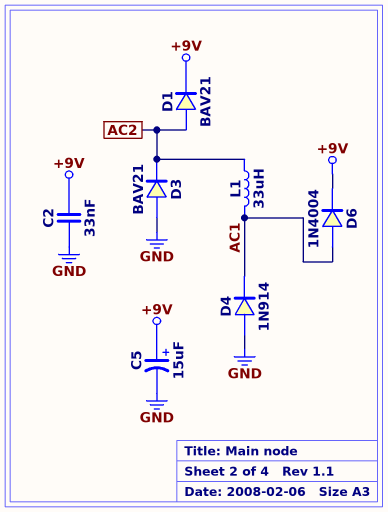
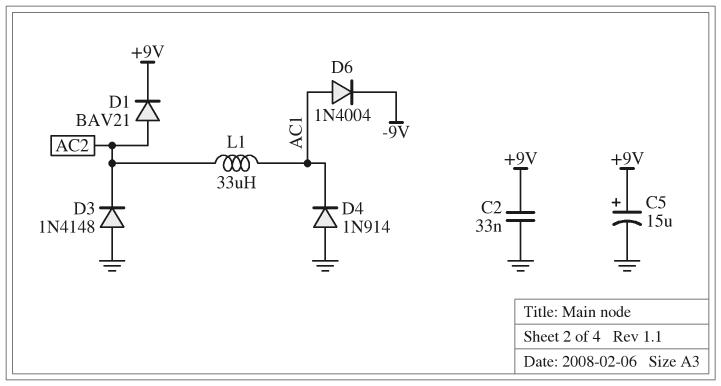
D3: diode BAV21 (A GND, K AC2) -> diode 1N4148 (A GND, K AC2)
D6: diode 1N4004 (A AC1, K +9V) -> diode 1N4004 (A AC1, K -9V)

